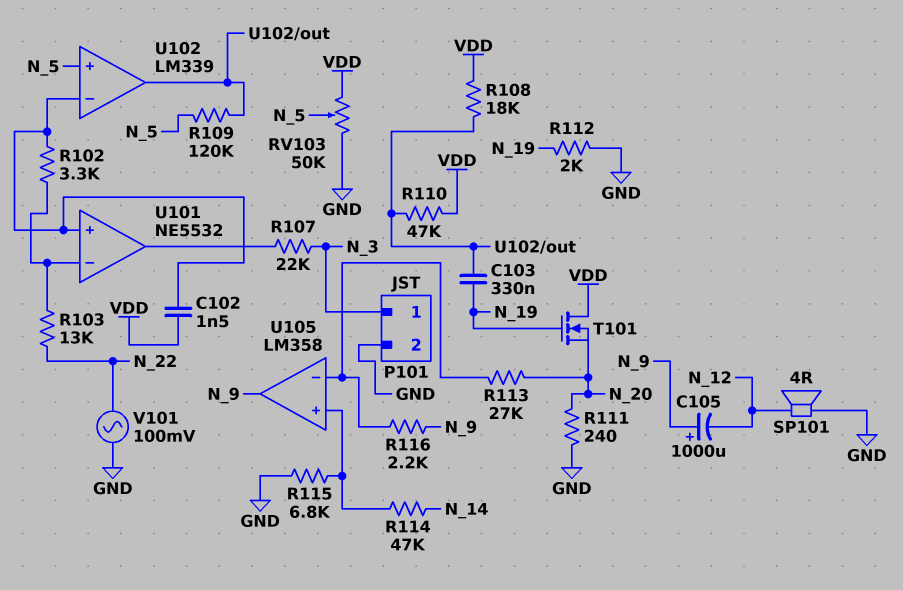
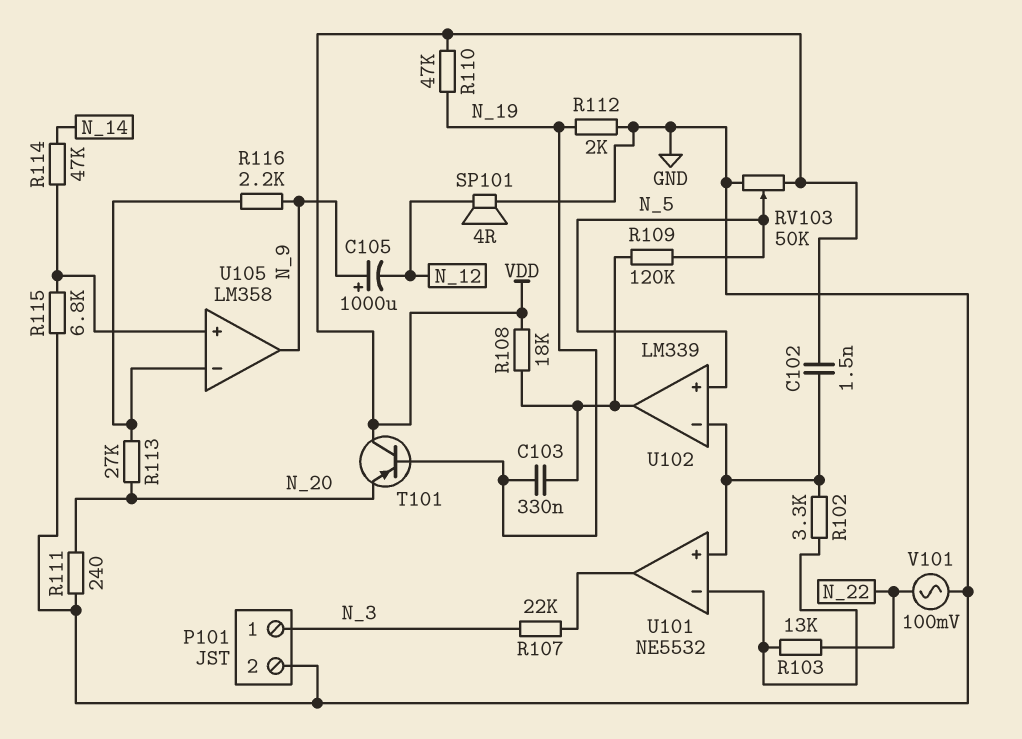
R110: 47k (U102/out, VDD) -> 47k (N_19, VDD)
T101: NMOS (G N_19, D VDD, S N_20) -> PNP (B N_19, C VDD, E N_20)

